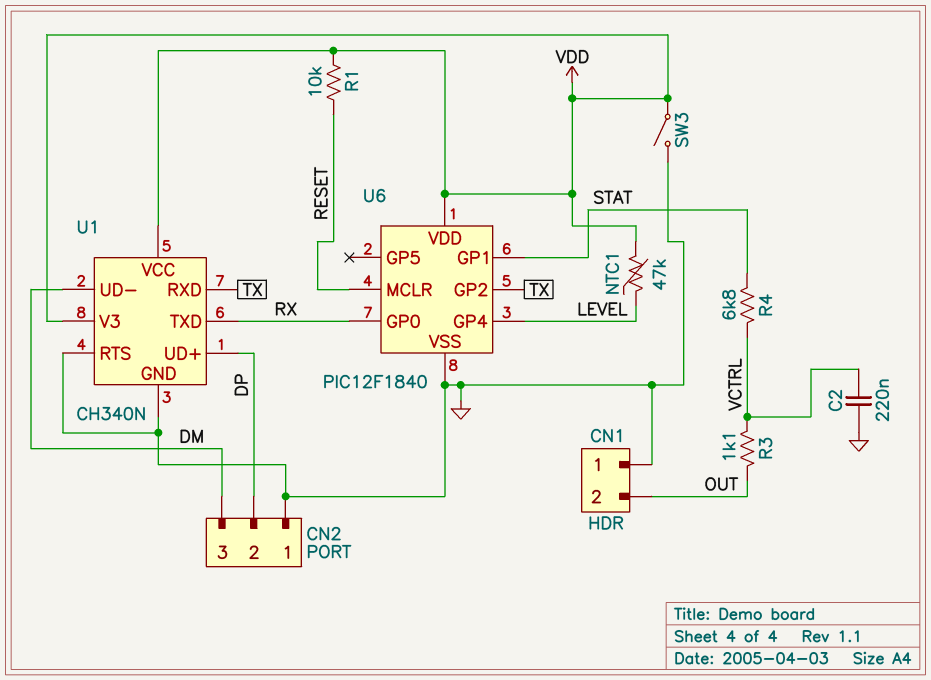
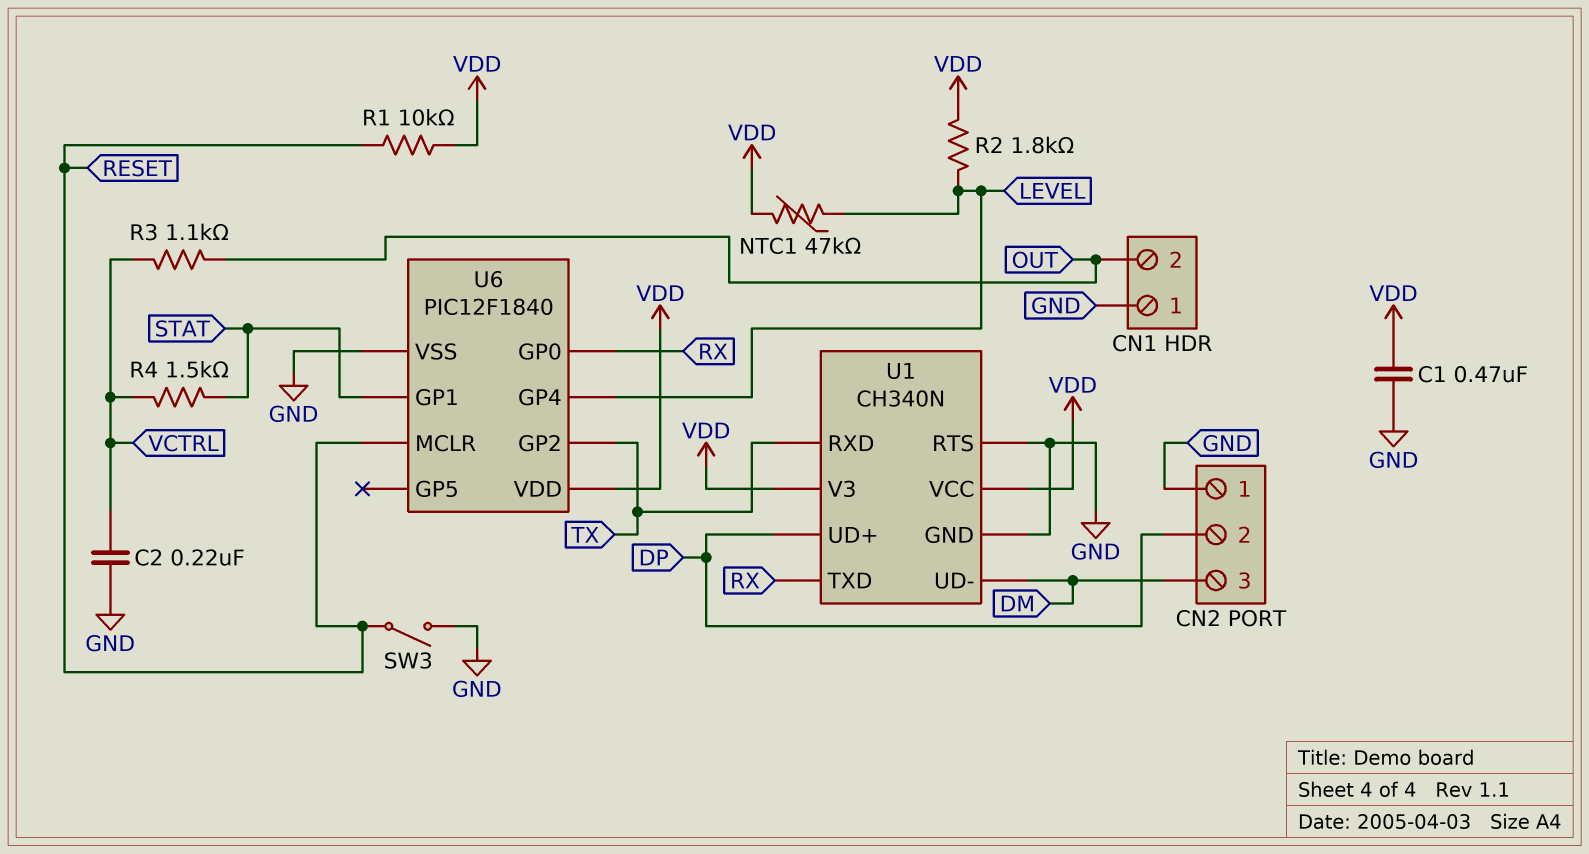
C1: none -> 470nF (GND, VDD)
R2: none -> 1.8k (LEVEL, VDD)
R4: 6.8k (STAT, VCTRL) -> 1.5k (STAT, VCTRL)
SW3: switch (GND, VDD) -> switch (GND, RESET)

